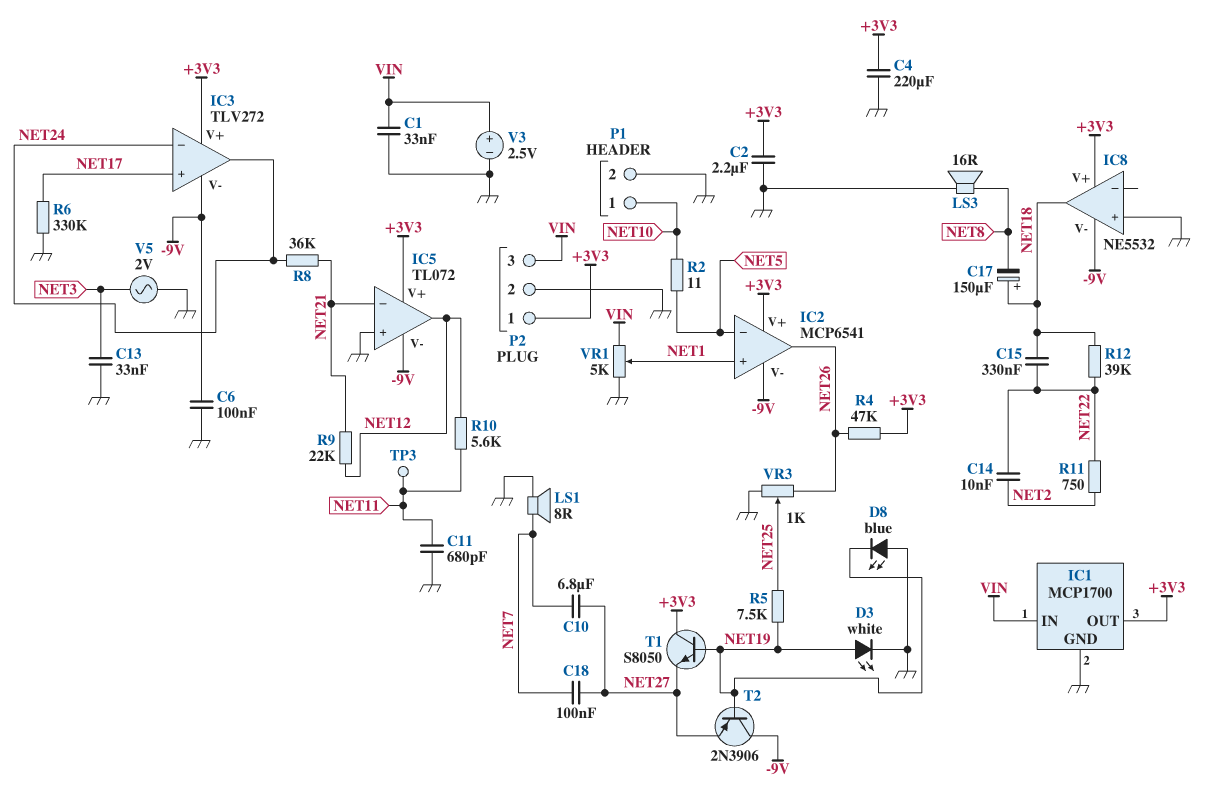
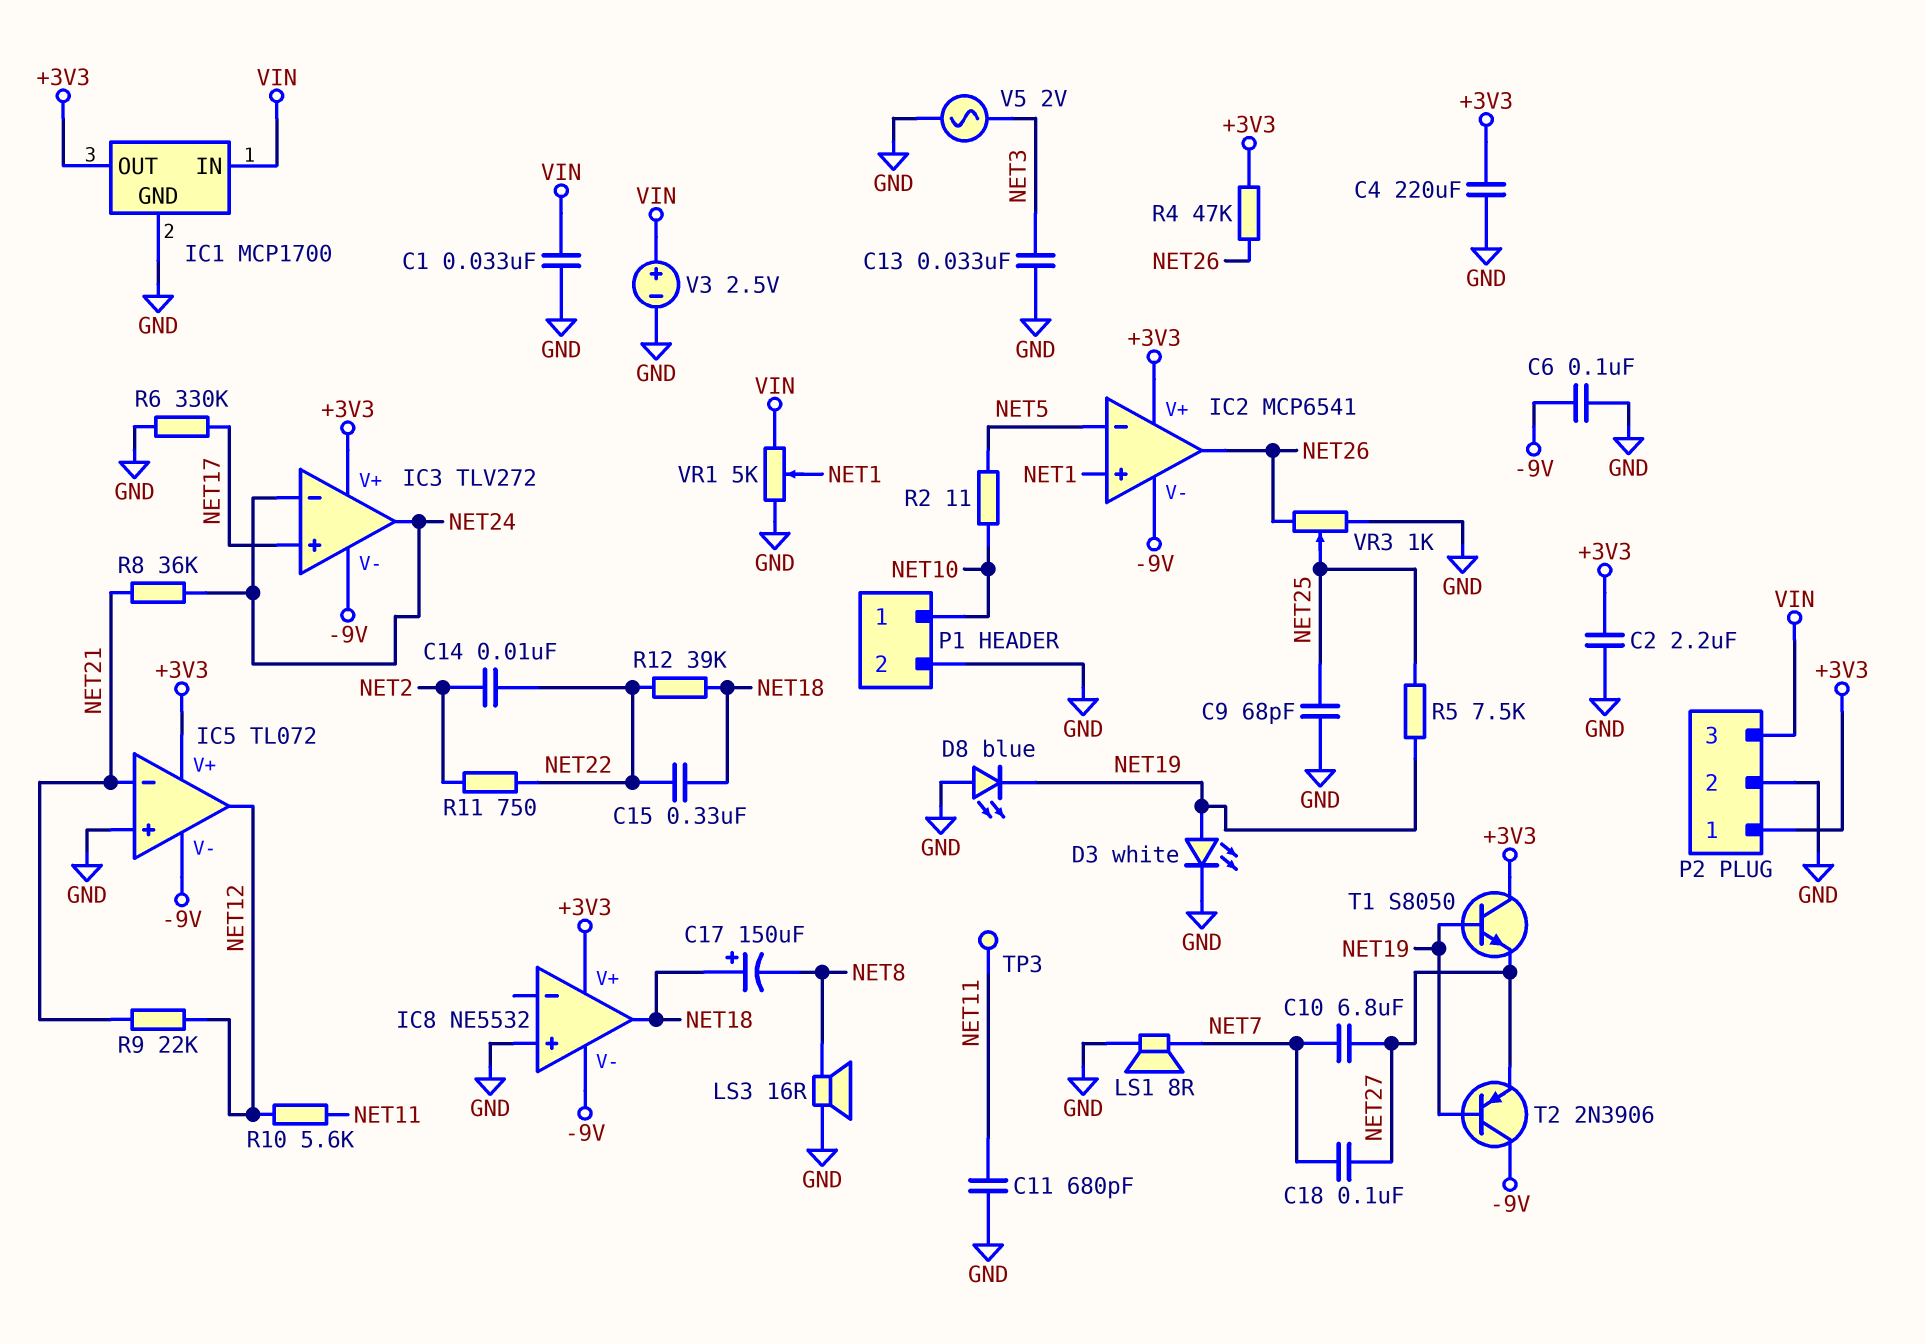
C9: none -> 68pF (GND, NET25)

